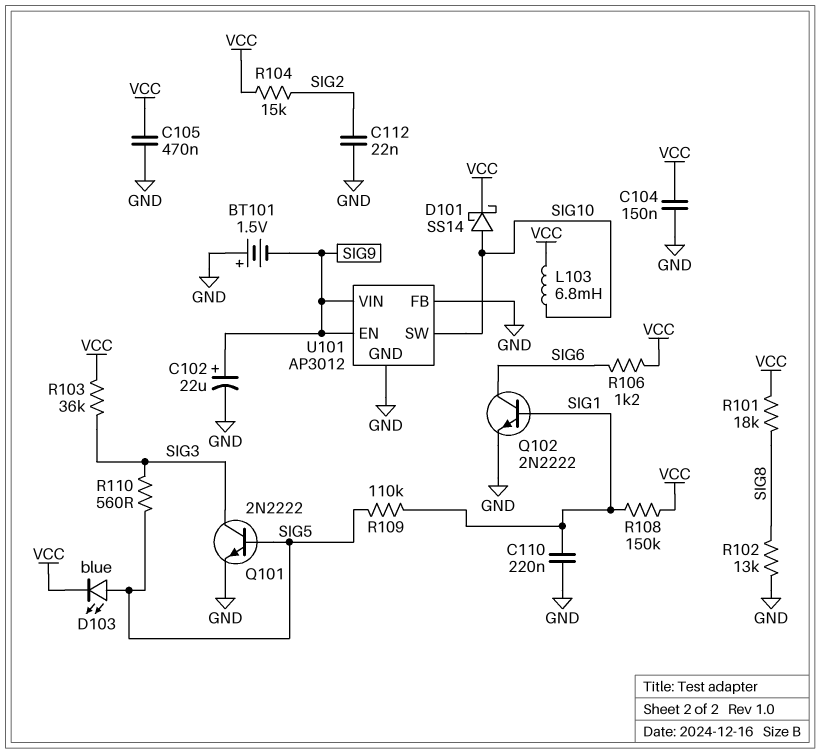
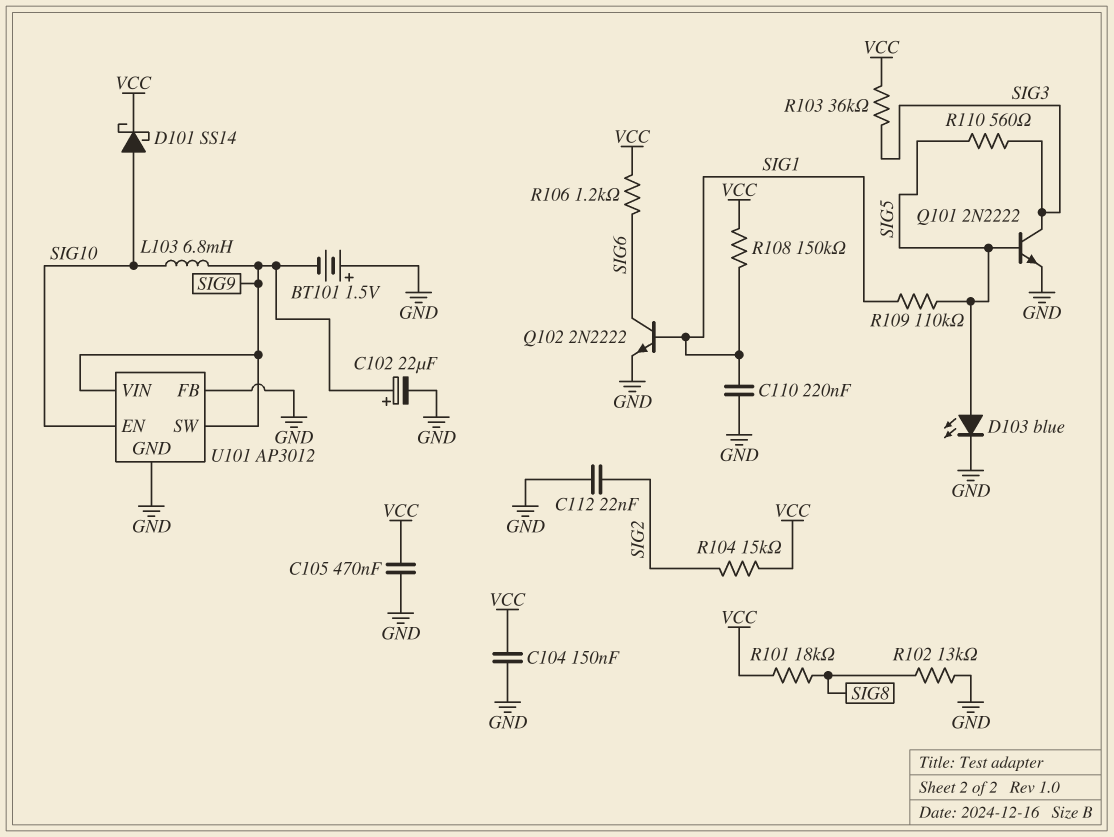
D103: LED blue (A SIG5, K VCC) -> LED blue (A SIG5, K GND)
L103: 6.8mH (SIG10, VCC) -> 6.8mH (SIG9, SIG10)
U101 pin EN: SIG9 -> SIG10
U101 pin SW: SIG10 -> SIG9

